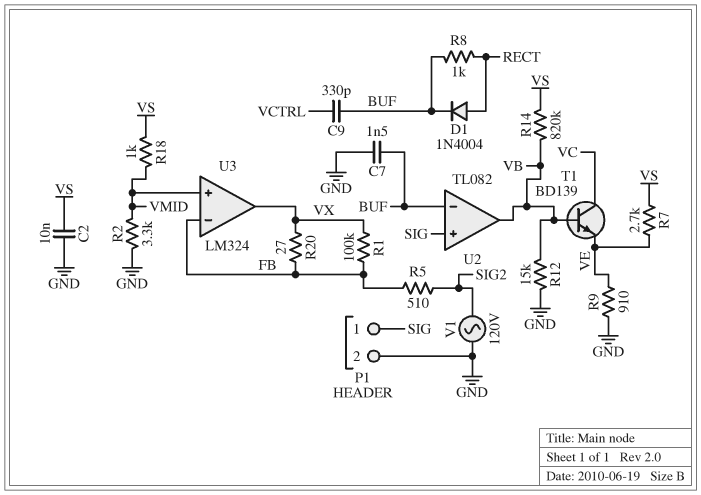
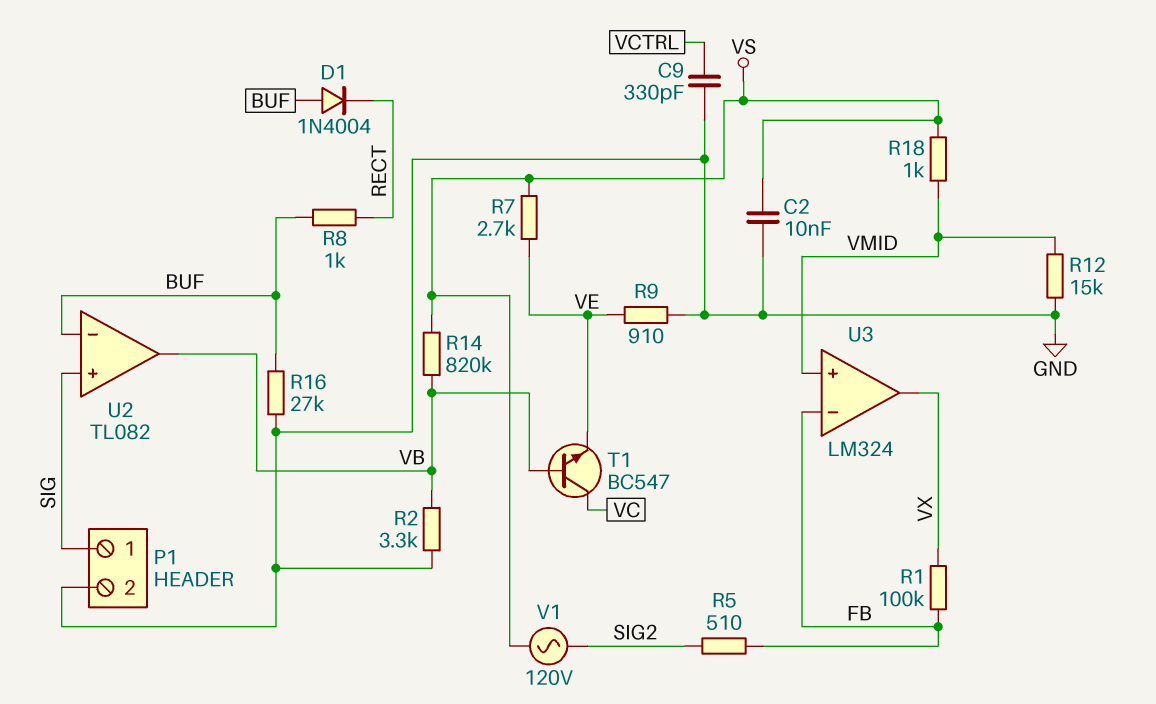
C7: 1.5nF (BUF, GND) -> none
C9: 330pF (BUF, VCTRL) -> 330pF (GND, VCTRL)
D1: diode 1N4004 (A RECT, K BUF) -> diode 1N4004 (A BUF, K RECT)
R2: 3.3k (GND, VMID) -> 3.3k (GND, VB)
R12: 15k (GND, VB) -> 15k (GND, VMID)
R16: none -> 27k (BUF, GND)
R20: 27 (FB, VX) -> none
T1: NPN BD139 (B VB, C VC, E VE) -> NPN BC547 (B VB, C VC, E VE)
V1: AC 120V (GND, SIG2) -> AC 120V (SIG2, VS)

